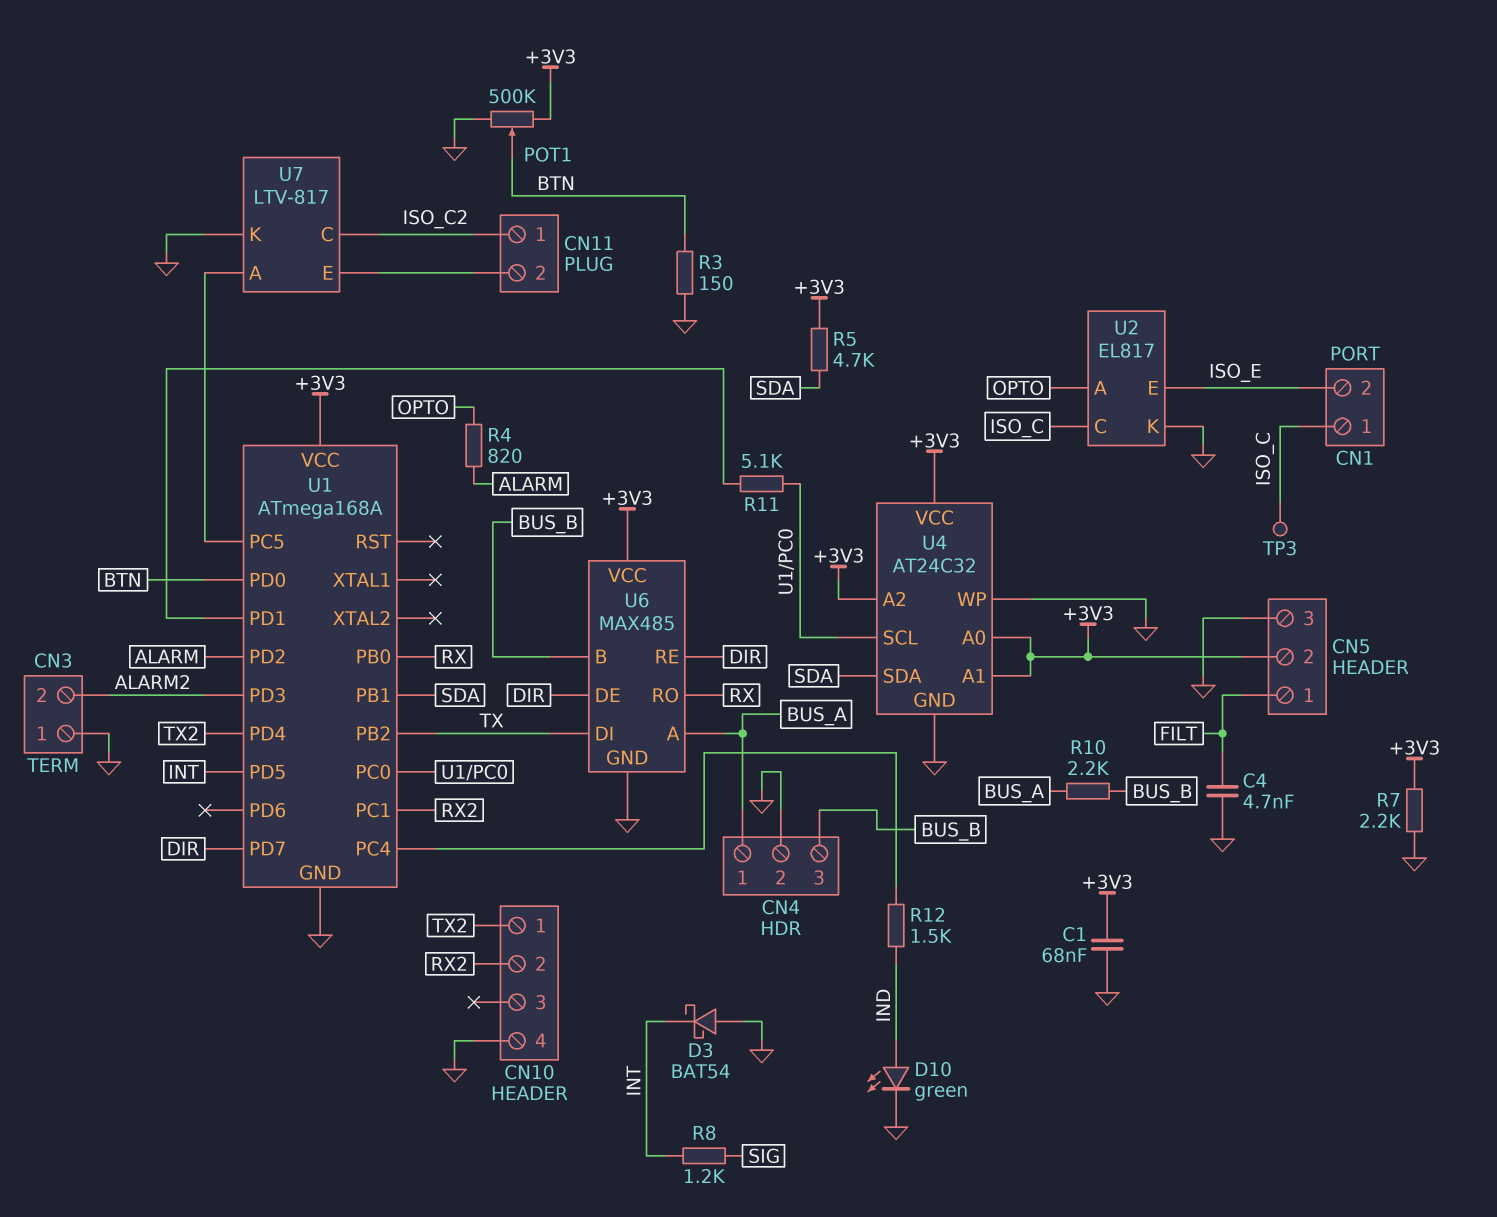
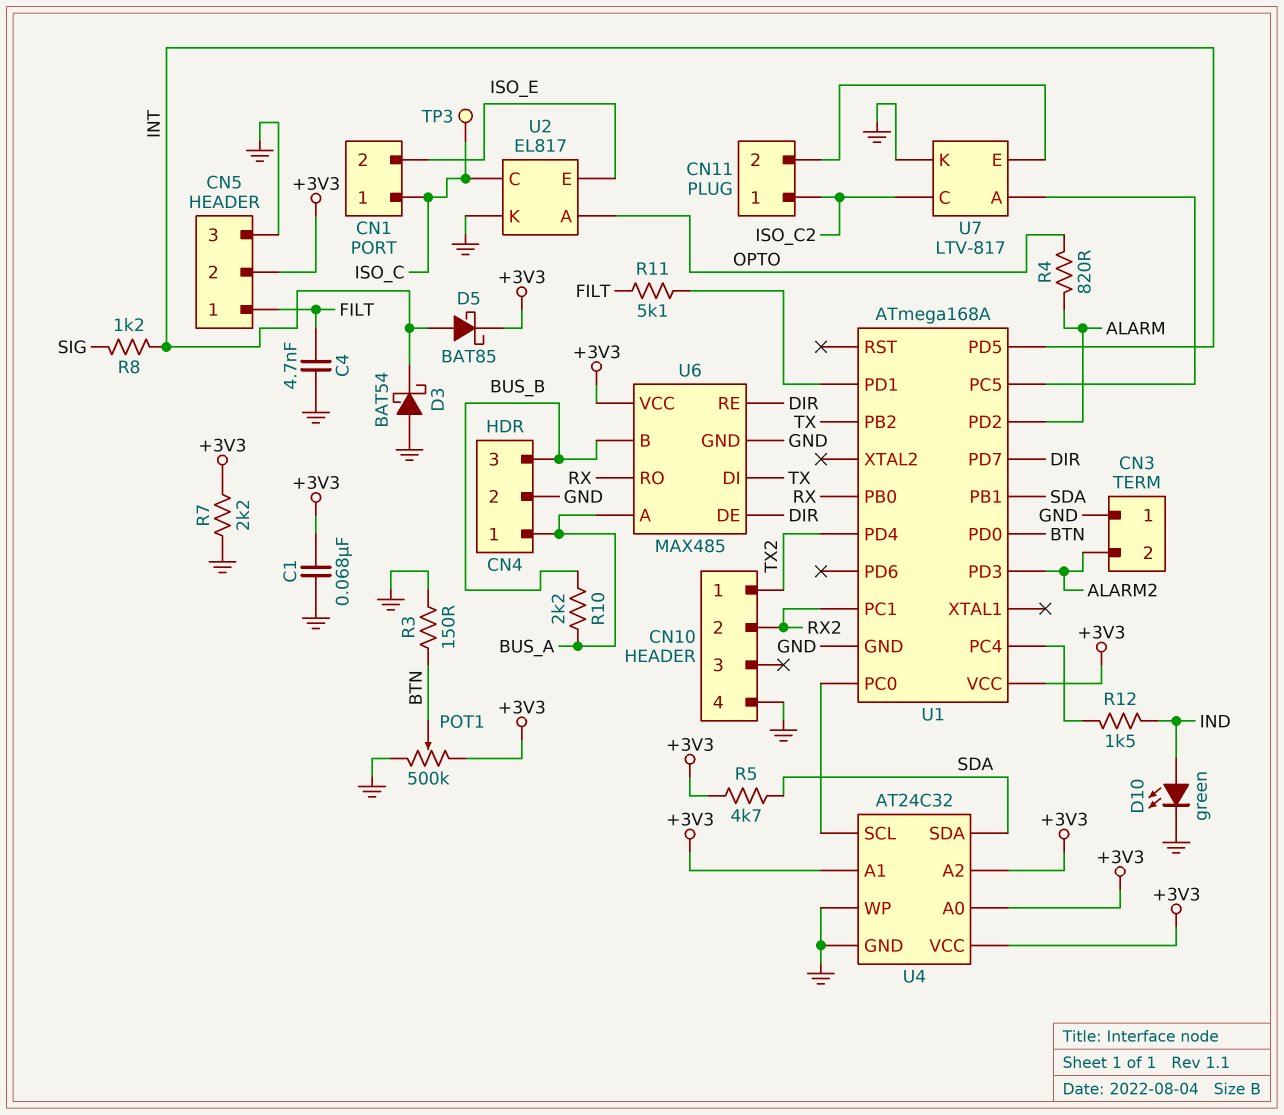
D5: none -> schottky BAT85 (A INT, K +3V3)
R11: 5.1k (U1/PC0, U1/PD1) -> 5.1k (FILT, U1/PD1)

